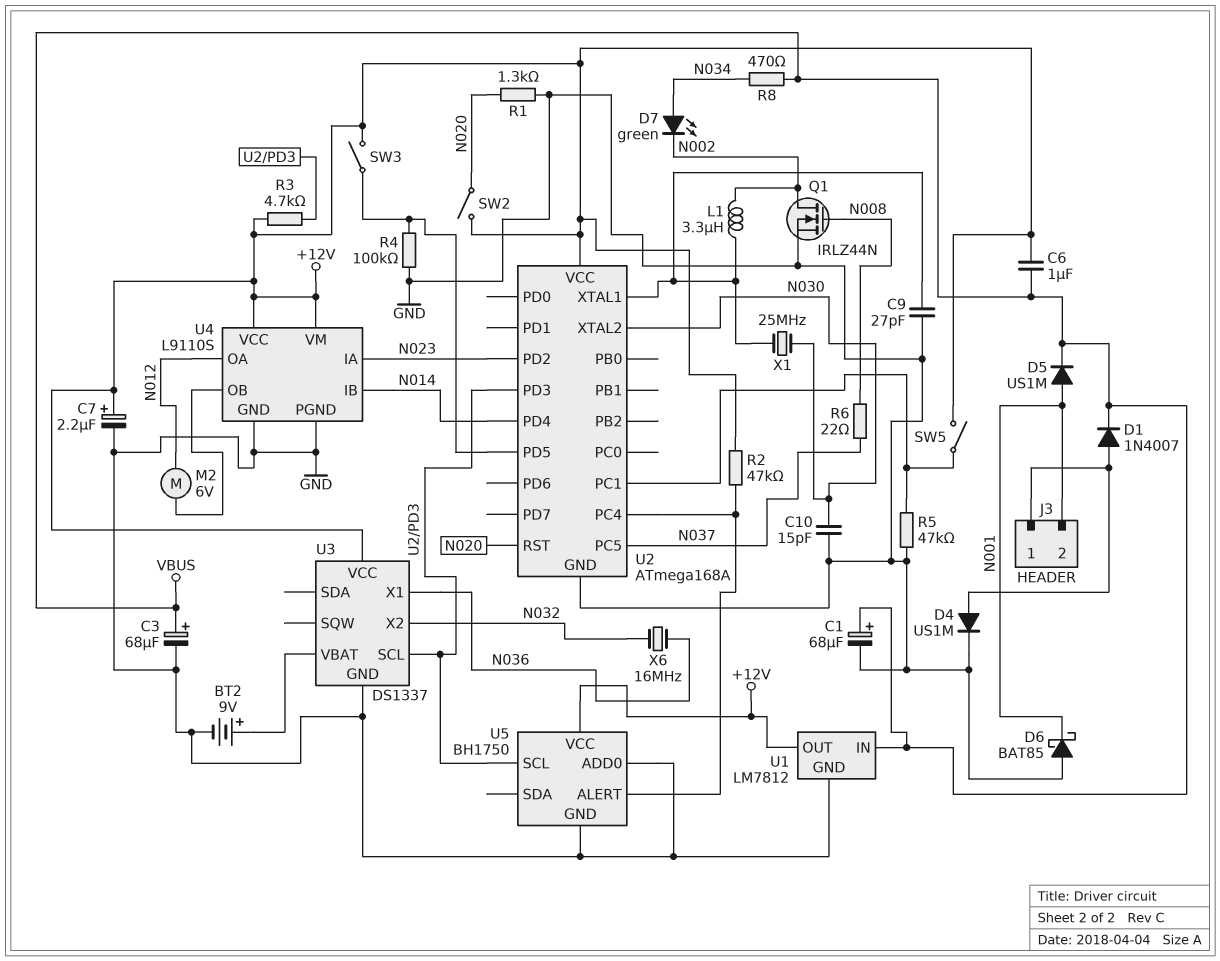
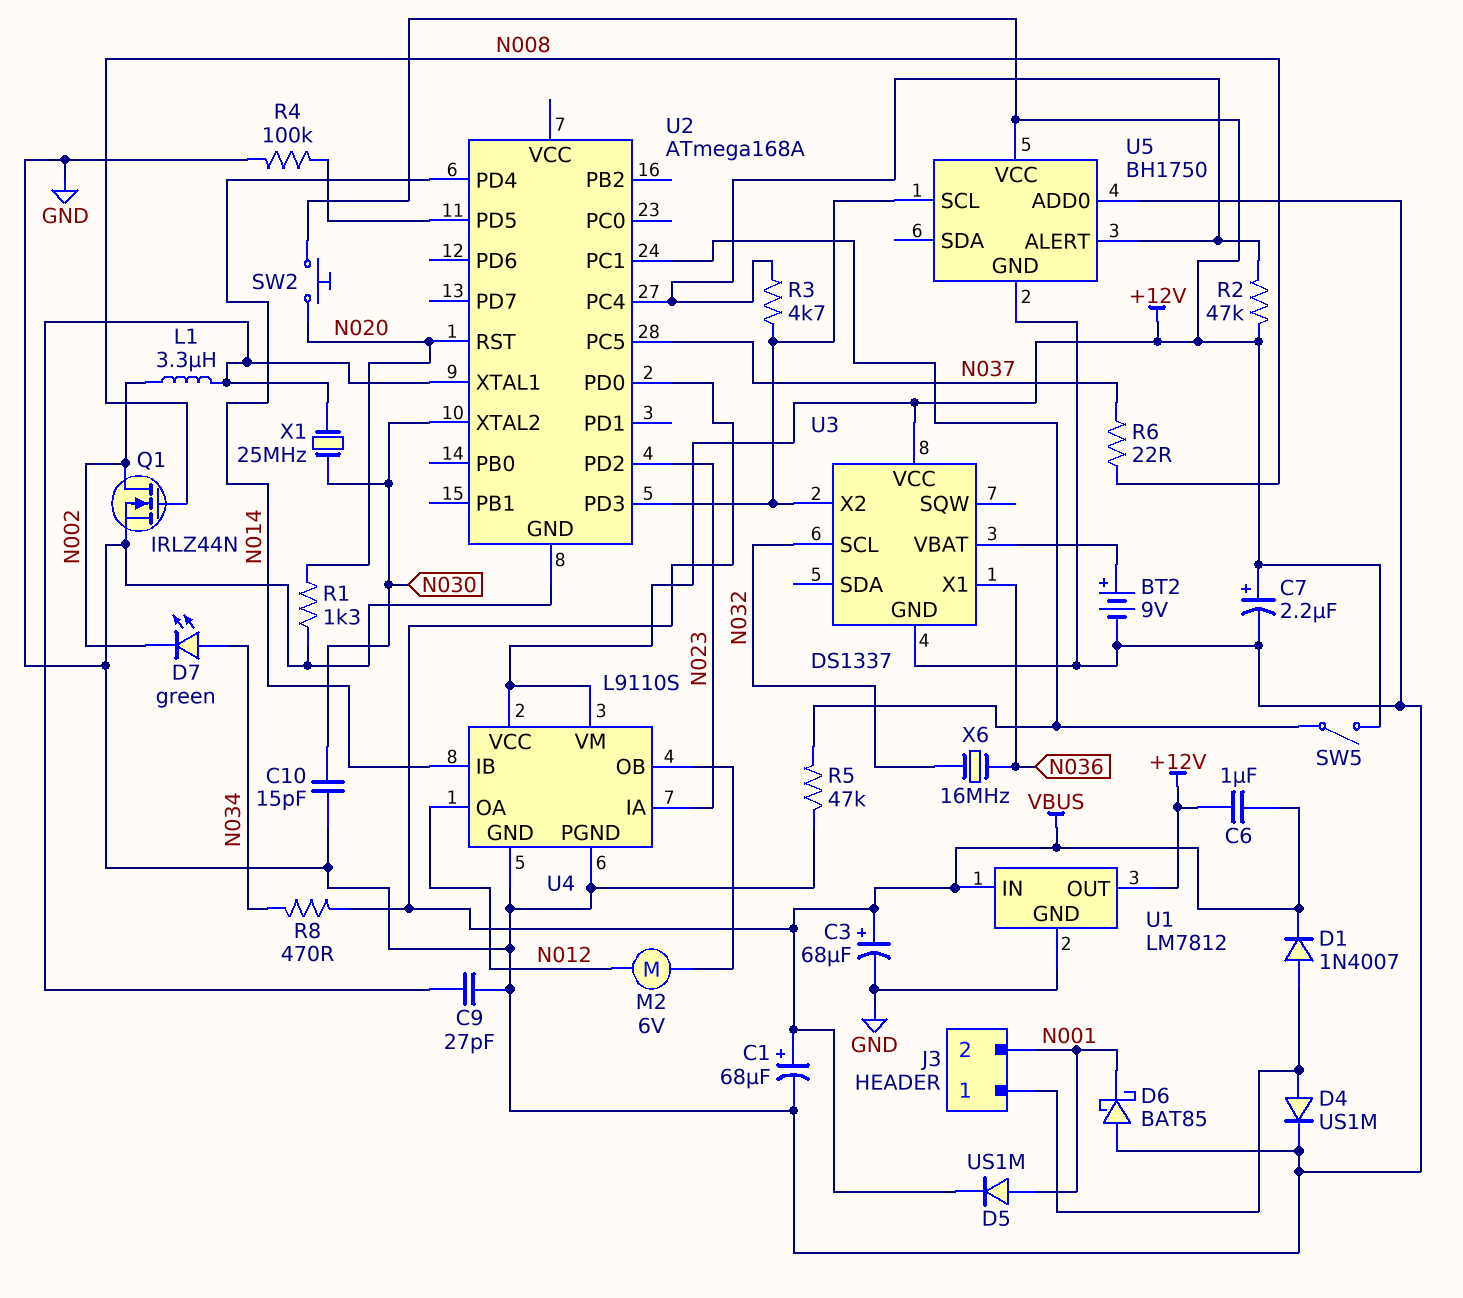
R3: 4.7k (+12V, U2/PD3) -> 4.7k (U2/PC4, U2/PD3)
SW2: switch (+12V, N020) -> button (+12V, N020)
SW3: switch (+12V, U2/PD5) -> none
U2 pin PD0: none -> VBUS
U2 pin VCC: +12V -> none
U3 pin SCL: U2/PD3 -> N032
U3 pin X2: N032 -> U2/PD3

